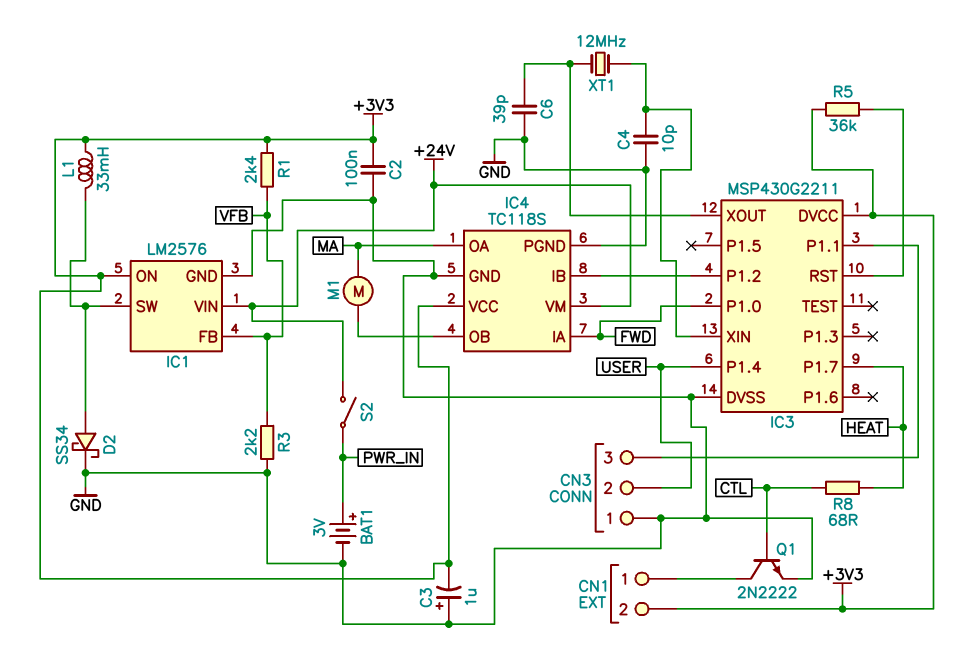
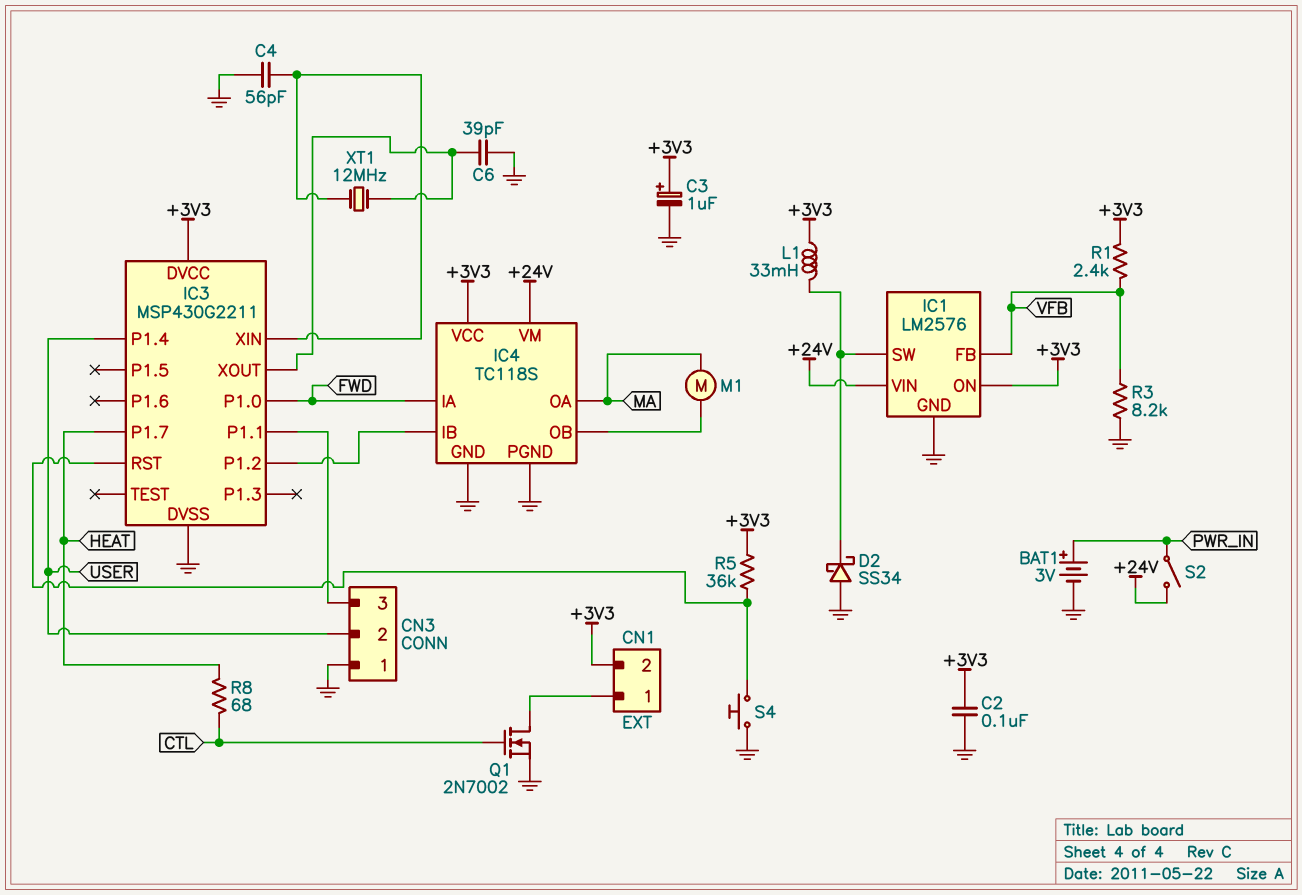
C3: 1uF (plus GND, minus +3V3) -> 1uF (plus +3V3, minus GND)
C4: 10pF (GND, IC3/XIN) -> 56pF (GND, IC3/XIN)
D2: schottky SS34 (A IC1/SW, K GND) -> schottky SS34 (A GND, K IC1/SW)
Q1: NPN 2N2222 (B CTL, C CN1/1, E GND) -> NMOS 2N7002 (G CTL, D CN1/1, S GND)
R3: 2.2k (GND, VFB) -> 8.2k (GND, VFB)
S4: none -> button (GND, IC3/RST)

